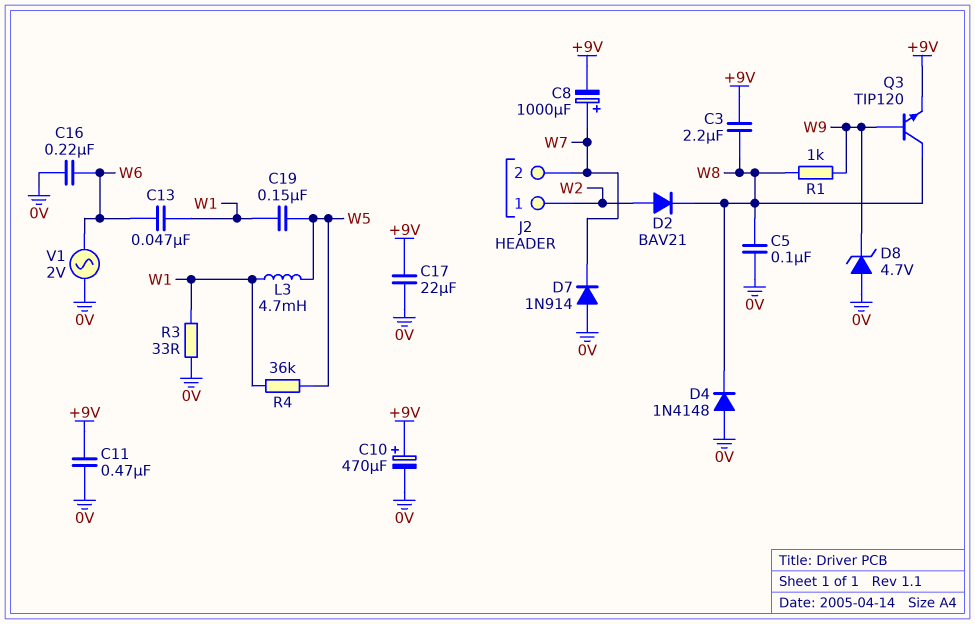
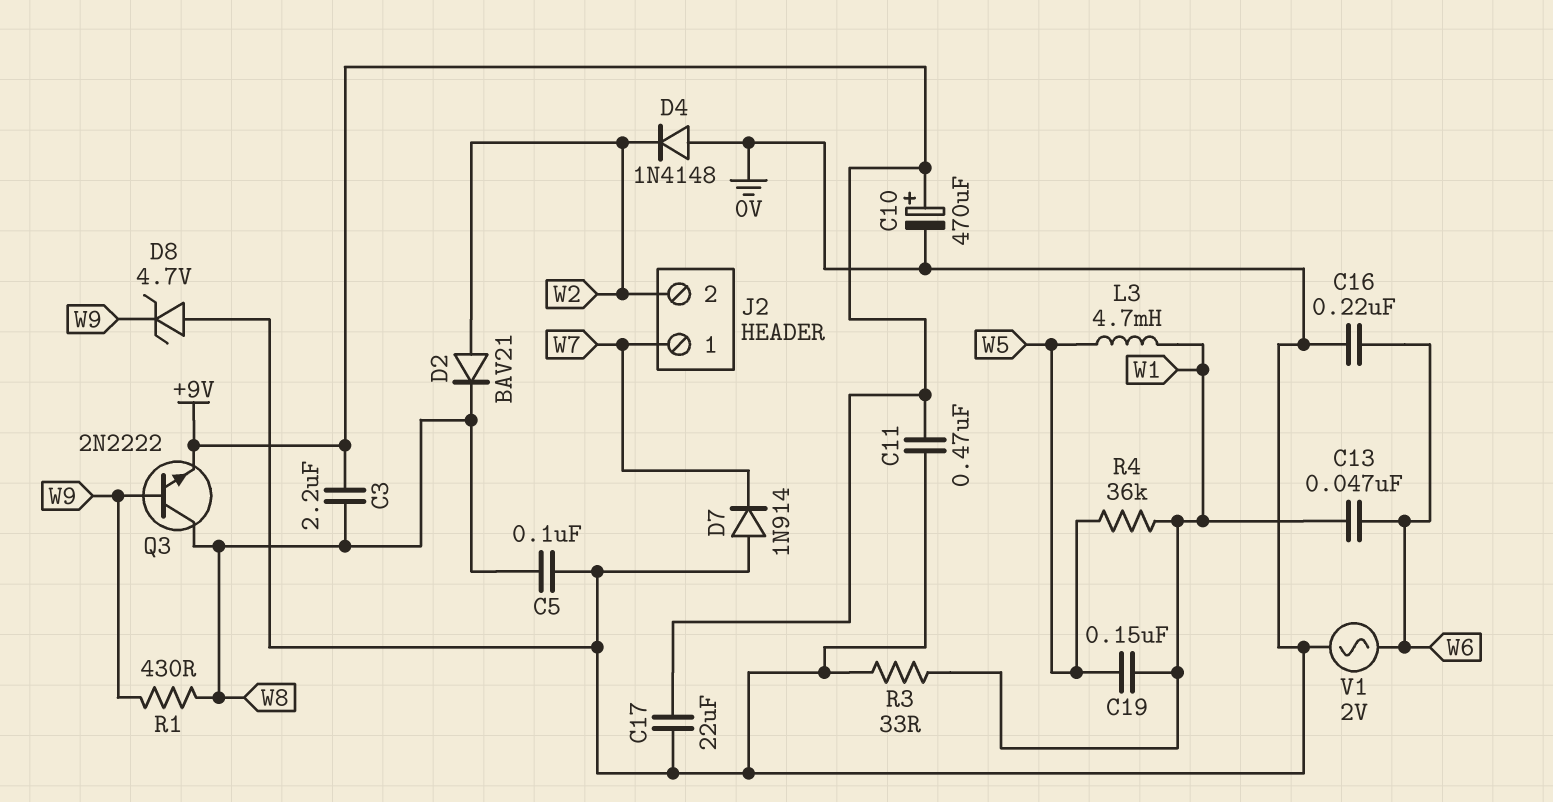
C8: 1000uF (plus W7, minus +9V) -> none
D4: diode 1N4148 (A 0V, K W8) -> diode 1N4148 (A 0V, K W2)
J2 pin 1: W2 -> W7
J2 pin 2: W7 -> W2
Q3: NPN TIP120 (B W9, C W8, E +9V) -> NPN 2N2222 (B W9, C W8, E +9V)
R1: 1k (W8, W9) -> 430 (W8, W9)

